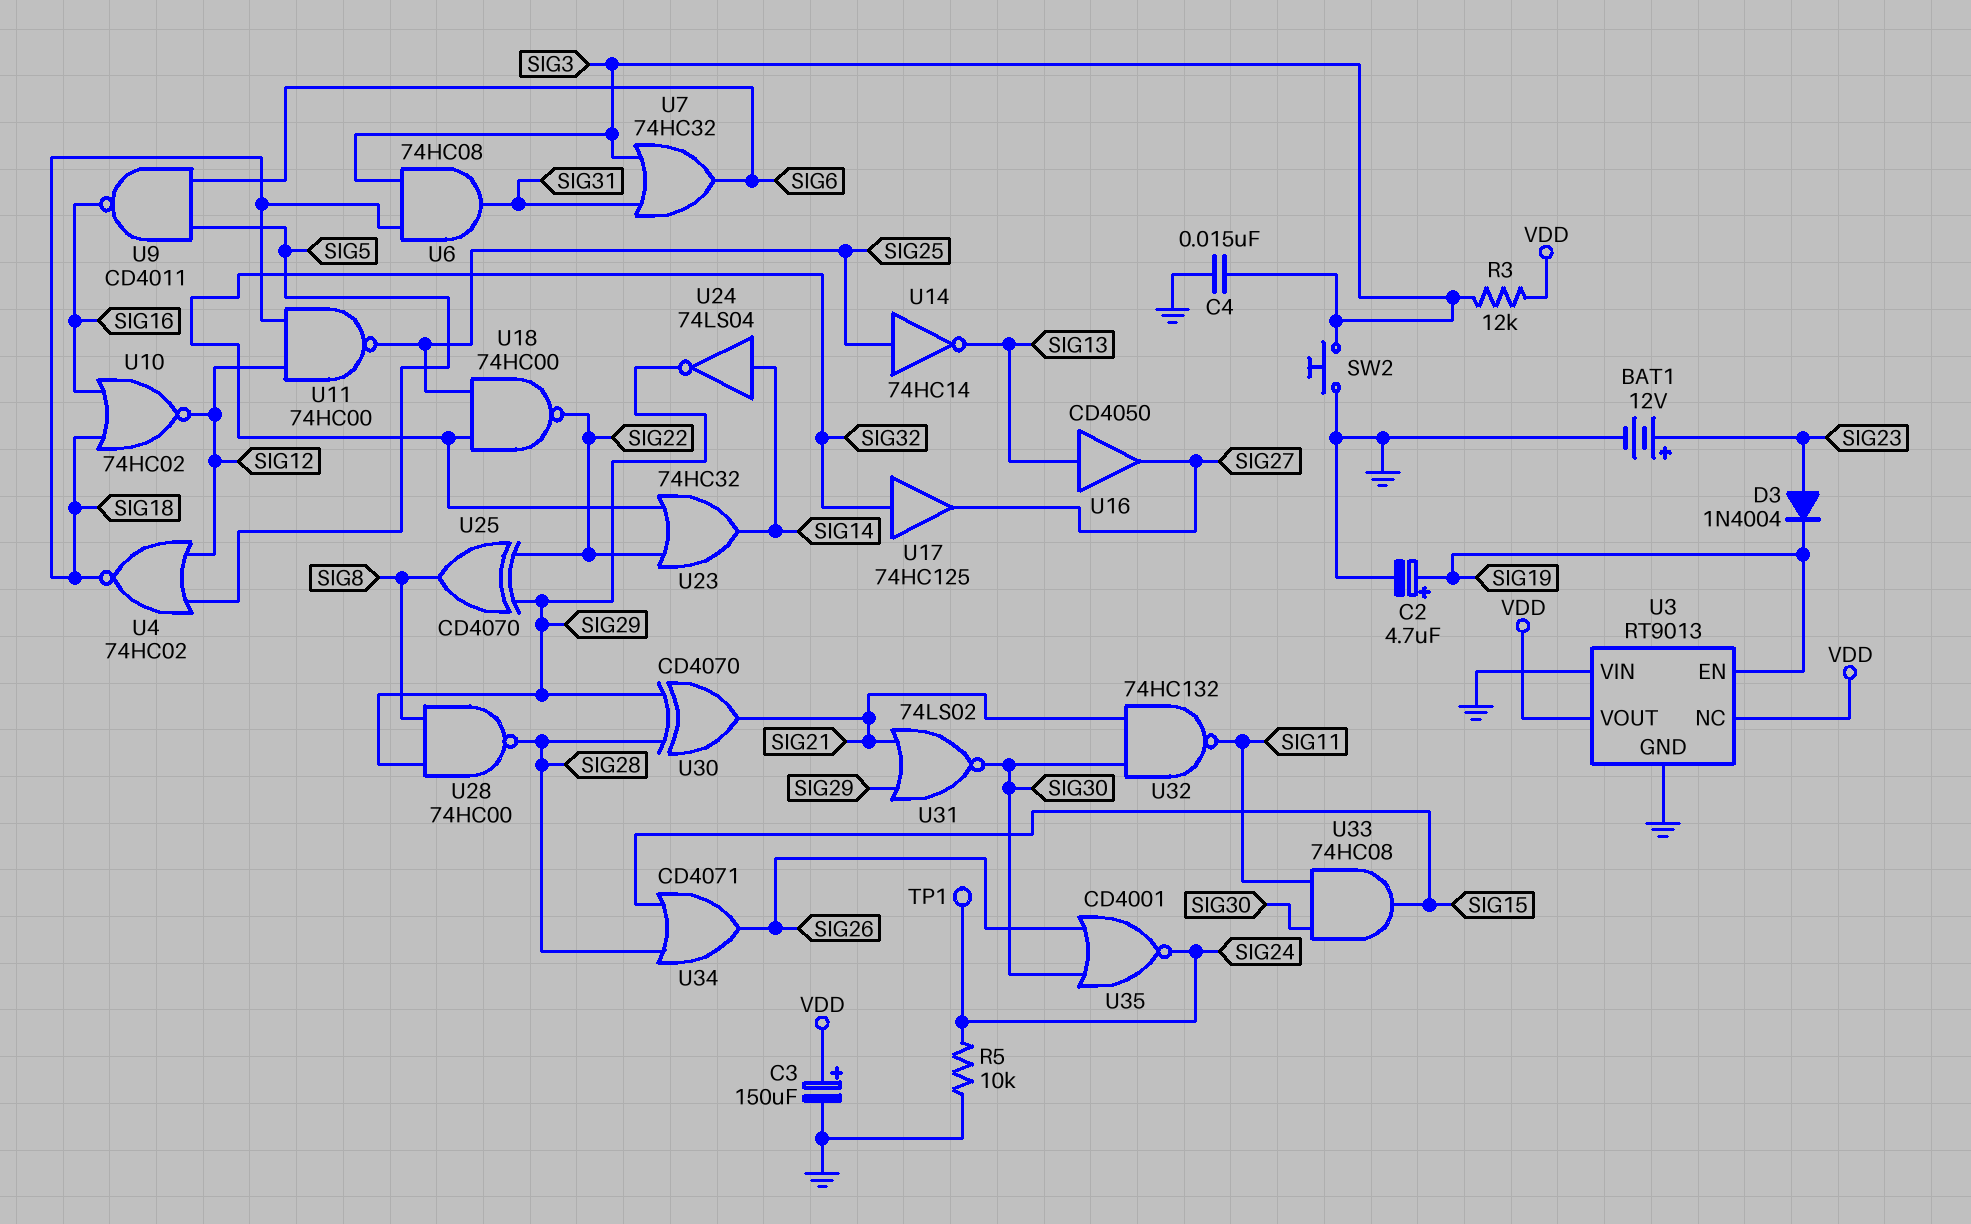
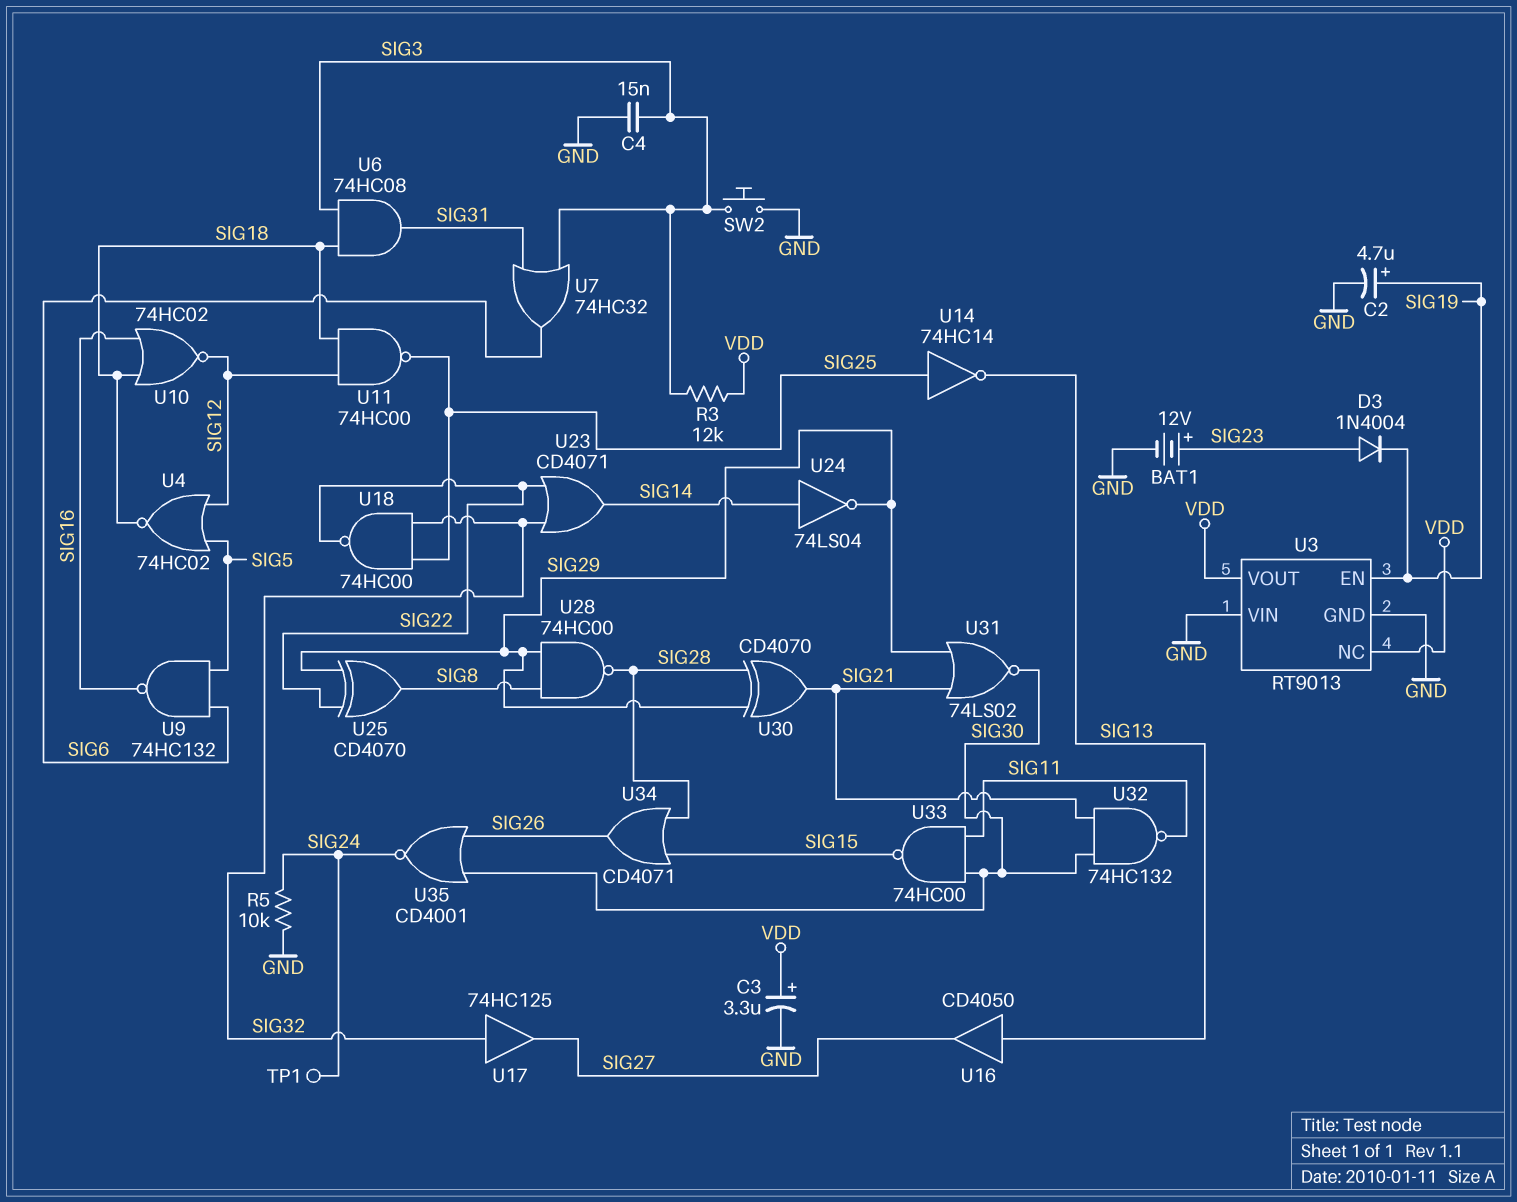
C3: 150uF (plus VDD, minus GND) -> 3.3uF (plus VDD, minus GND)
U9: NAND CD4011 (in SIG5, in SIG6, out SIG16) -> NAND 74HC132 (in SIG5, in SIG6, out SIG16)
U23: OR 74HC32 (in SIG22, in SIG32, out SIG14) -> OR CD4071 (in SIG22, in SIG32, out SIG14)
U33: AND 74HC08 (in SIG11, in SIG30, out SIG15) -> NAND 74HC00 (in SIG11, in SIG30, out SIG15)

